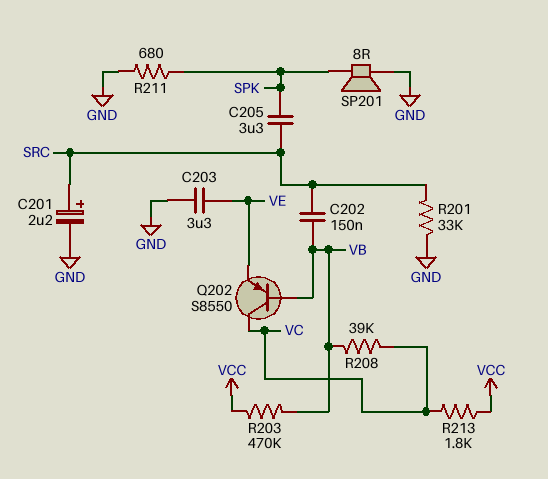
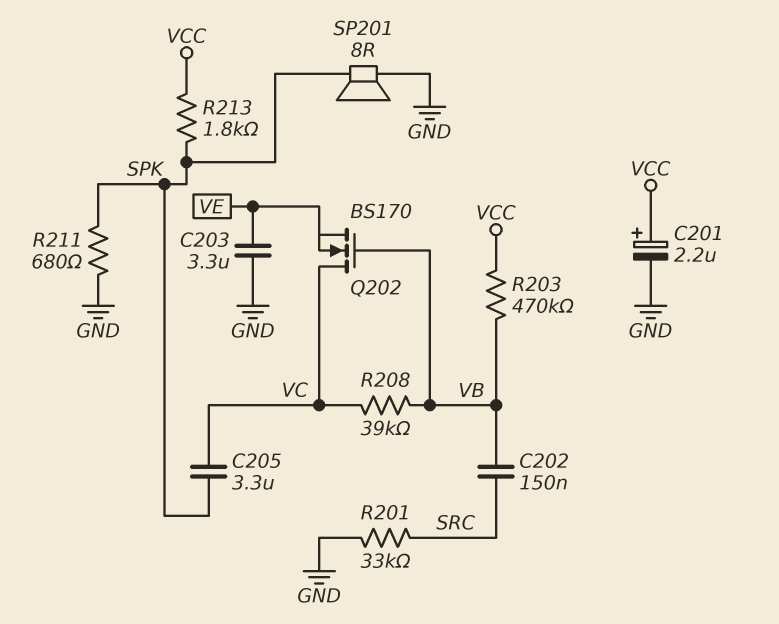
C201: 2.2uF (plus SRC, minus GND) -> 2.2uF (plus VCC, minus GND)
C205: 3.3uF (SPK, SRC) -> 3.3uF (SPK, VC)
Q202: PNP S8550 (B VB, C VC, E VE) -> NMOS BS170 (G VB, D VC, S VE)
R213: 1.8k (VC, VCC) -> 1.8k (SPK, VCC)

